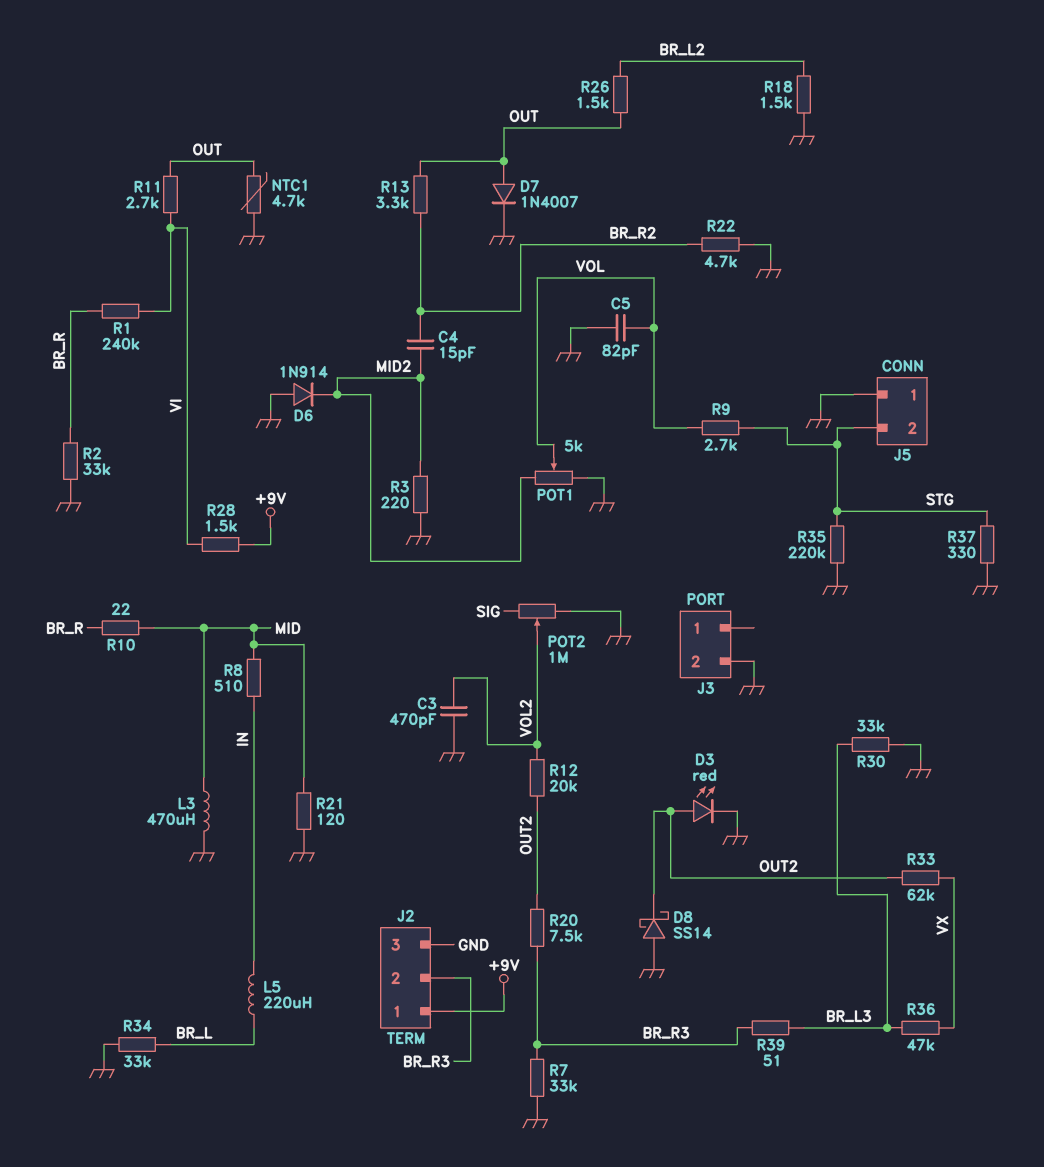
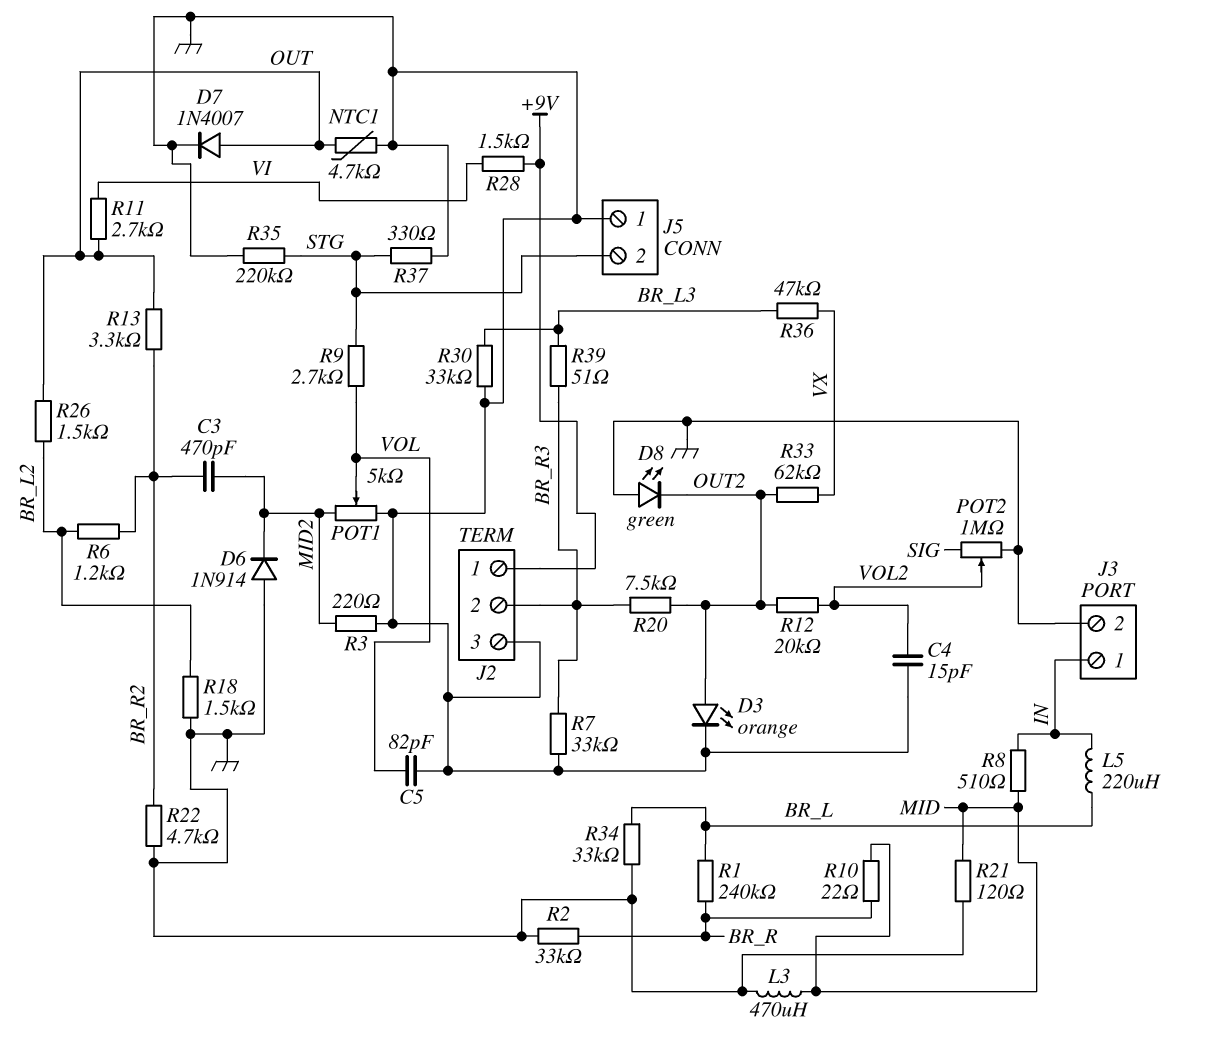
C3: 470pF (GND, VOL2) -> 470pF (BR_R2, MID2)
C4: 15pF (BR_R2, MID2) -> 15pF (GND, VOL2)
D3: LED red (A OUT2, K GND) -> LED orange (A OUT2, K GND)
D8: schottky SS14 (A GND, K OUT2) -> LED green (A GND, K OUT2)
J3 pin 1: none -> IN
R1: 240k (BR_R, VI) -> 240k (BR_L, BR_R)
R6: none -> 1.2k (BR_L2, BR_R2)

